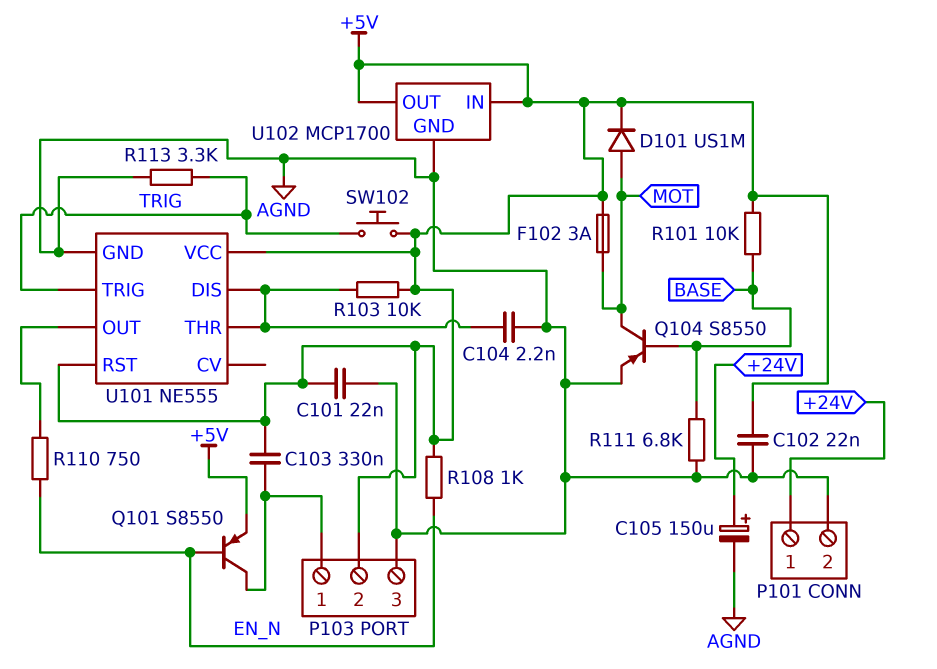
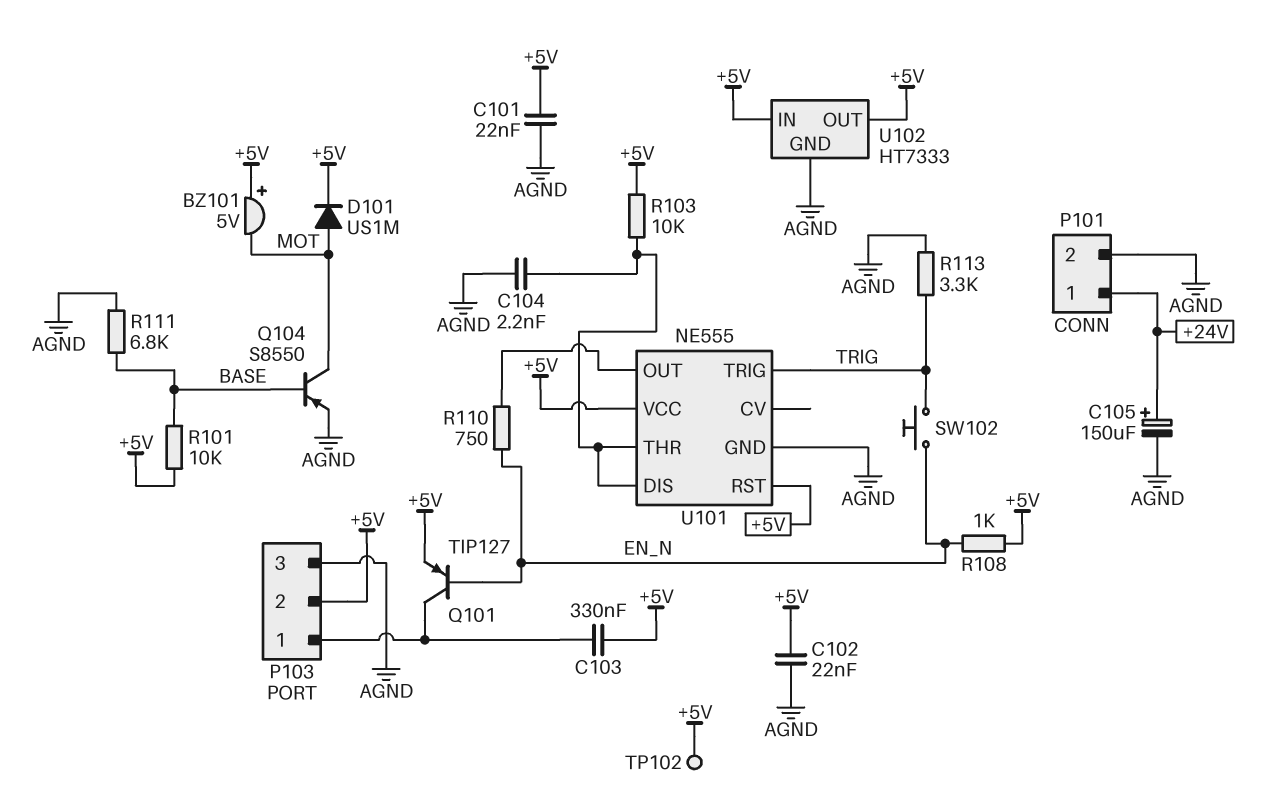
BZ101: none -> buzzer 5V (plus +5V, minus MOT)
F102: 3A (+5V, MOT) -> none
Q101: PNP S8550 (B EN_N, C P103/1, E +5V) -> PNP TIP127 (B EN_N, C P103/1, E +5V)
SW102: button (+5V, TRIG) -> button (EN_N, TRIG)
TP102: none -> test point (+5V)
U102: MCP1700 -> HT7333

